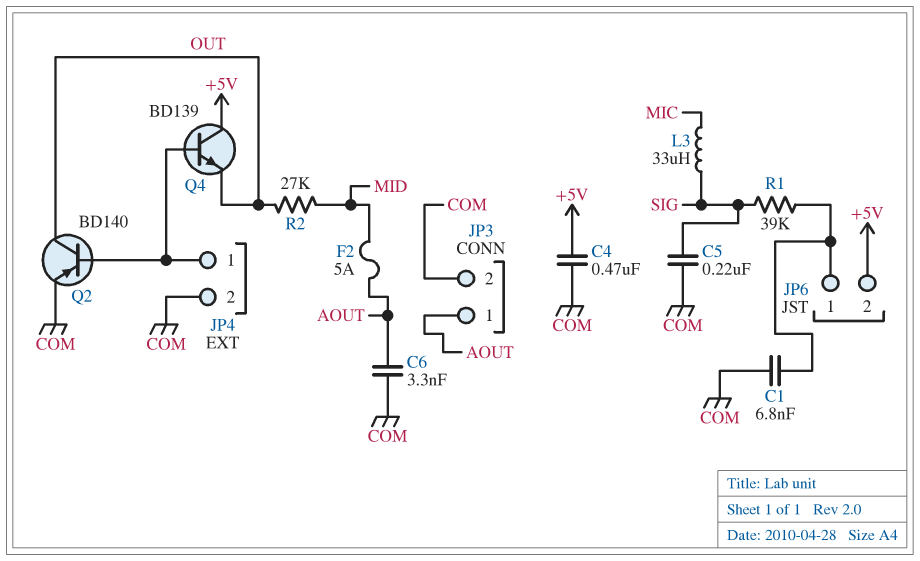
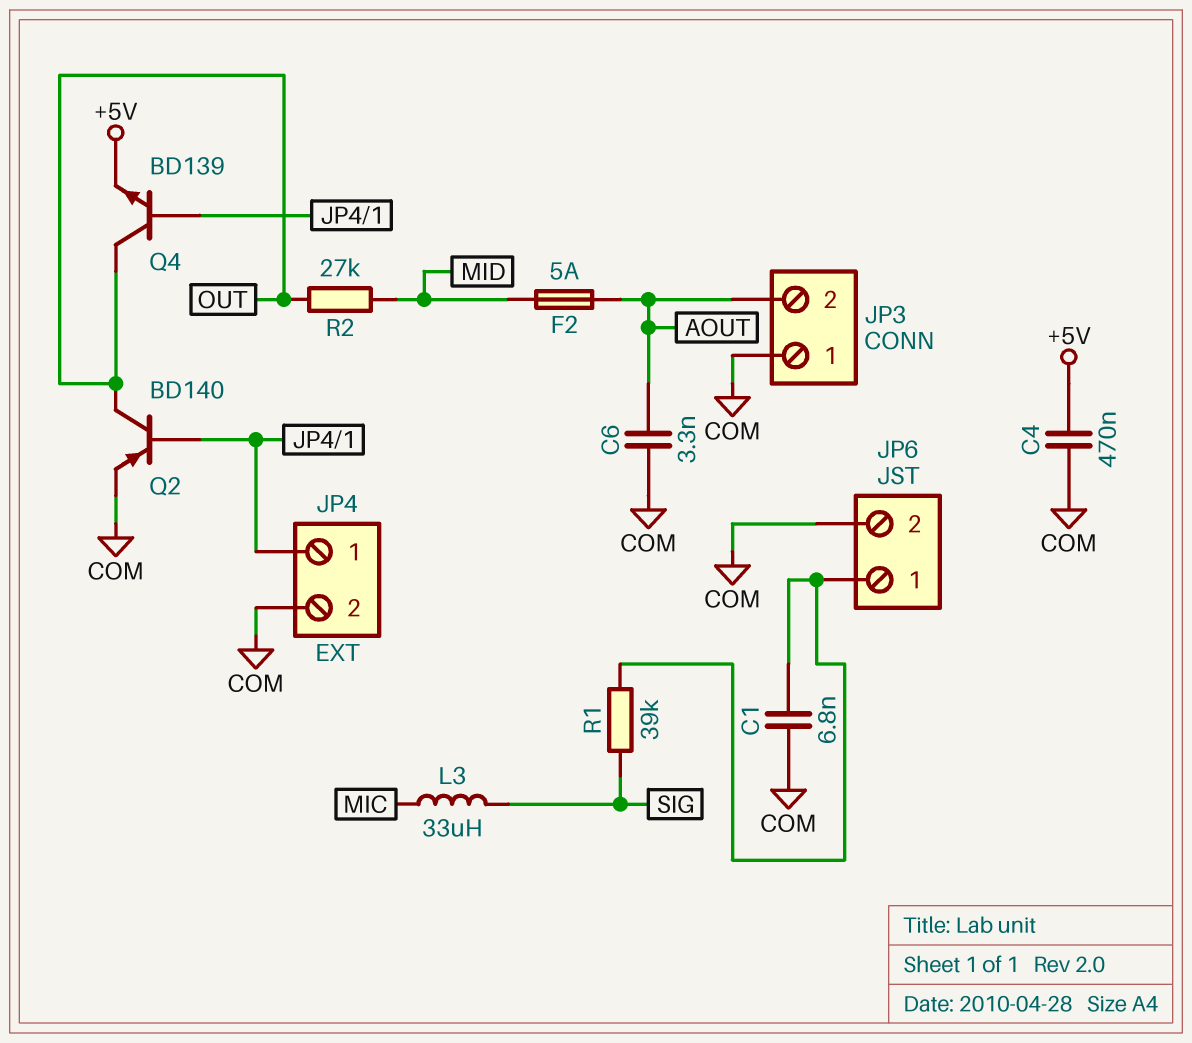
C5: 220nF (COM, SIG) -> none
JP3 pin 1: AOUT -> COM
JP3 pin 2: COM -> AOUT
JP6 pin 2: +5V -> COM
Q4: NPN BD139 (B JP4/1, C +5V, E OUT) -> NPN BD139 (B JP4/1, C OUT, E +5V)

